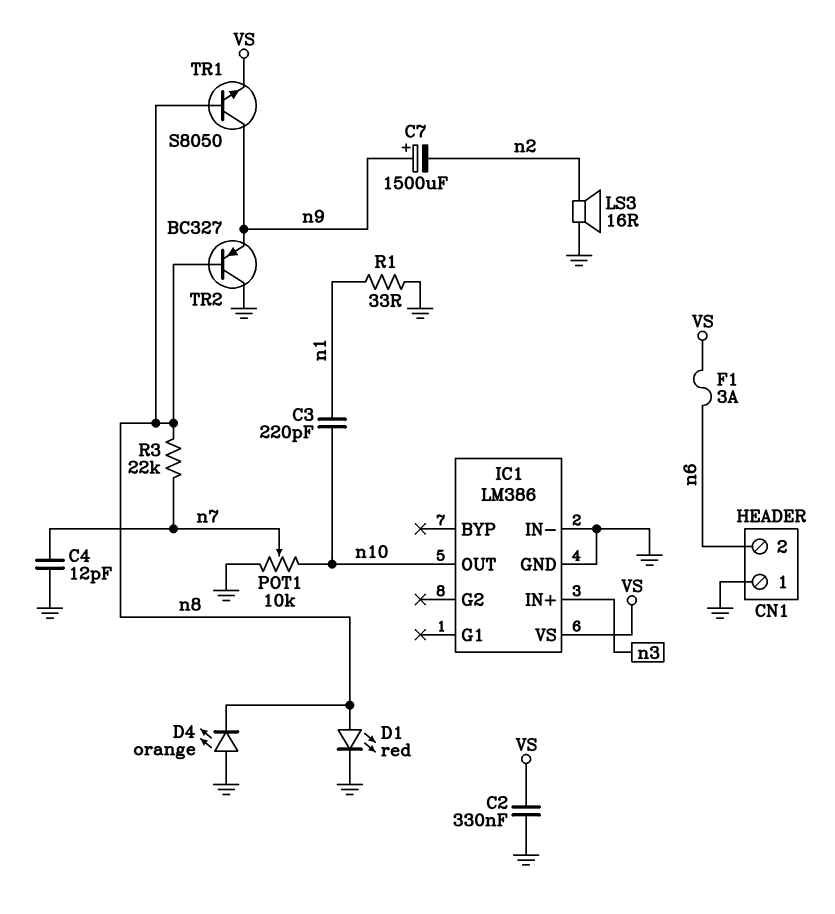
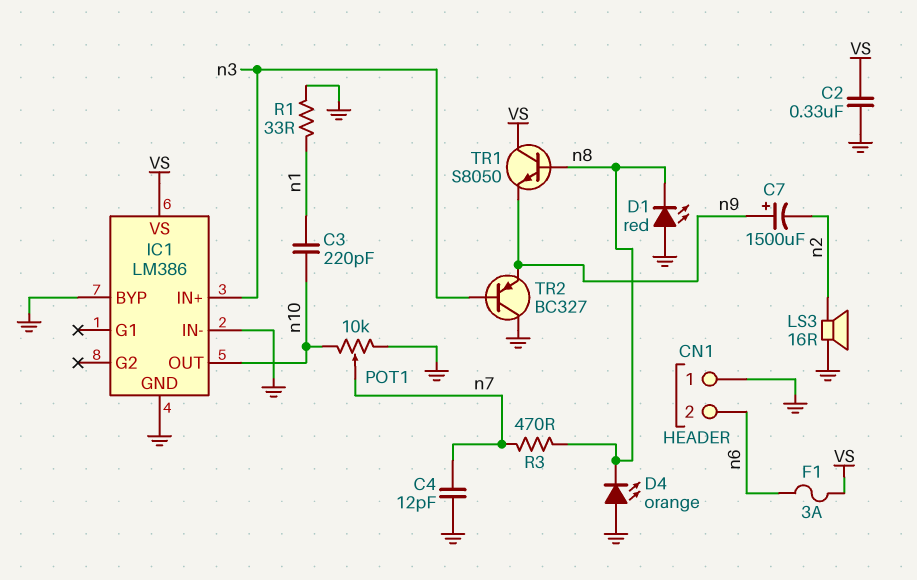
D1: LED red (A n8, K GND) -> LED red (A GND, K n8)
IC1 pin BYP: none -> GND
R3: 22k (n7, n8) -> 470 (n7, n8)
TR1: NPN S8050 (B n8, C n9, E VS) -> NPN S8050 (B n8, C VS, E n9)
TR2: PNP BC327 (B n8, C GND, E n9) -> PNP BC327 (B n3, C GND, E n9)

